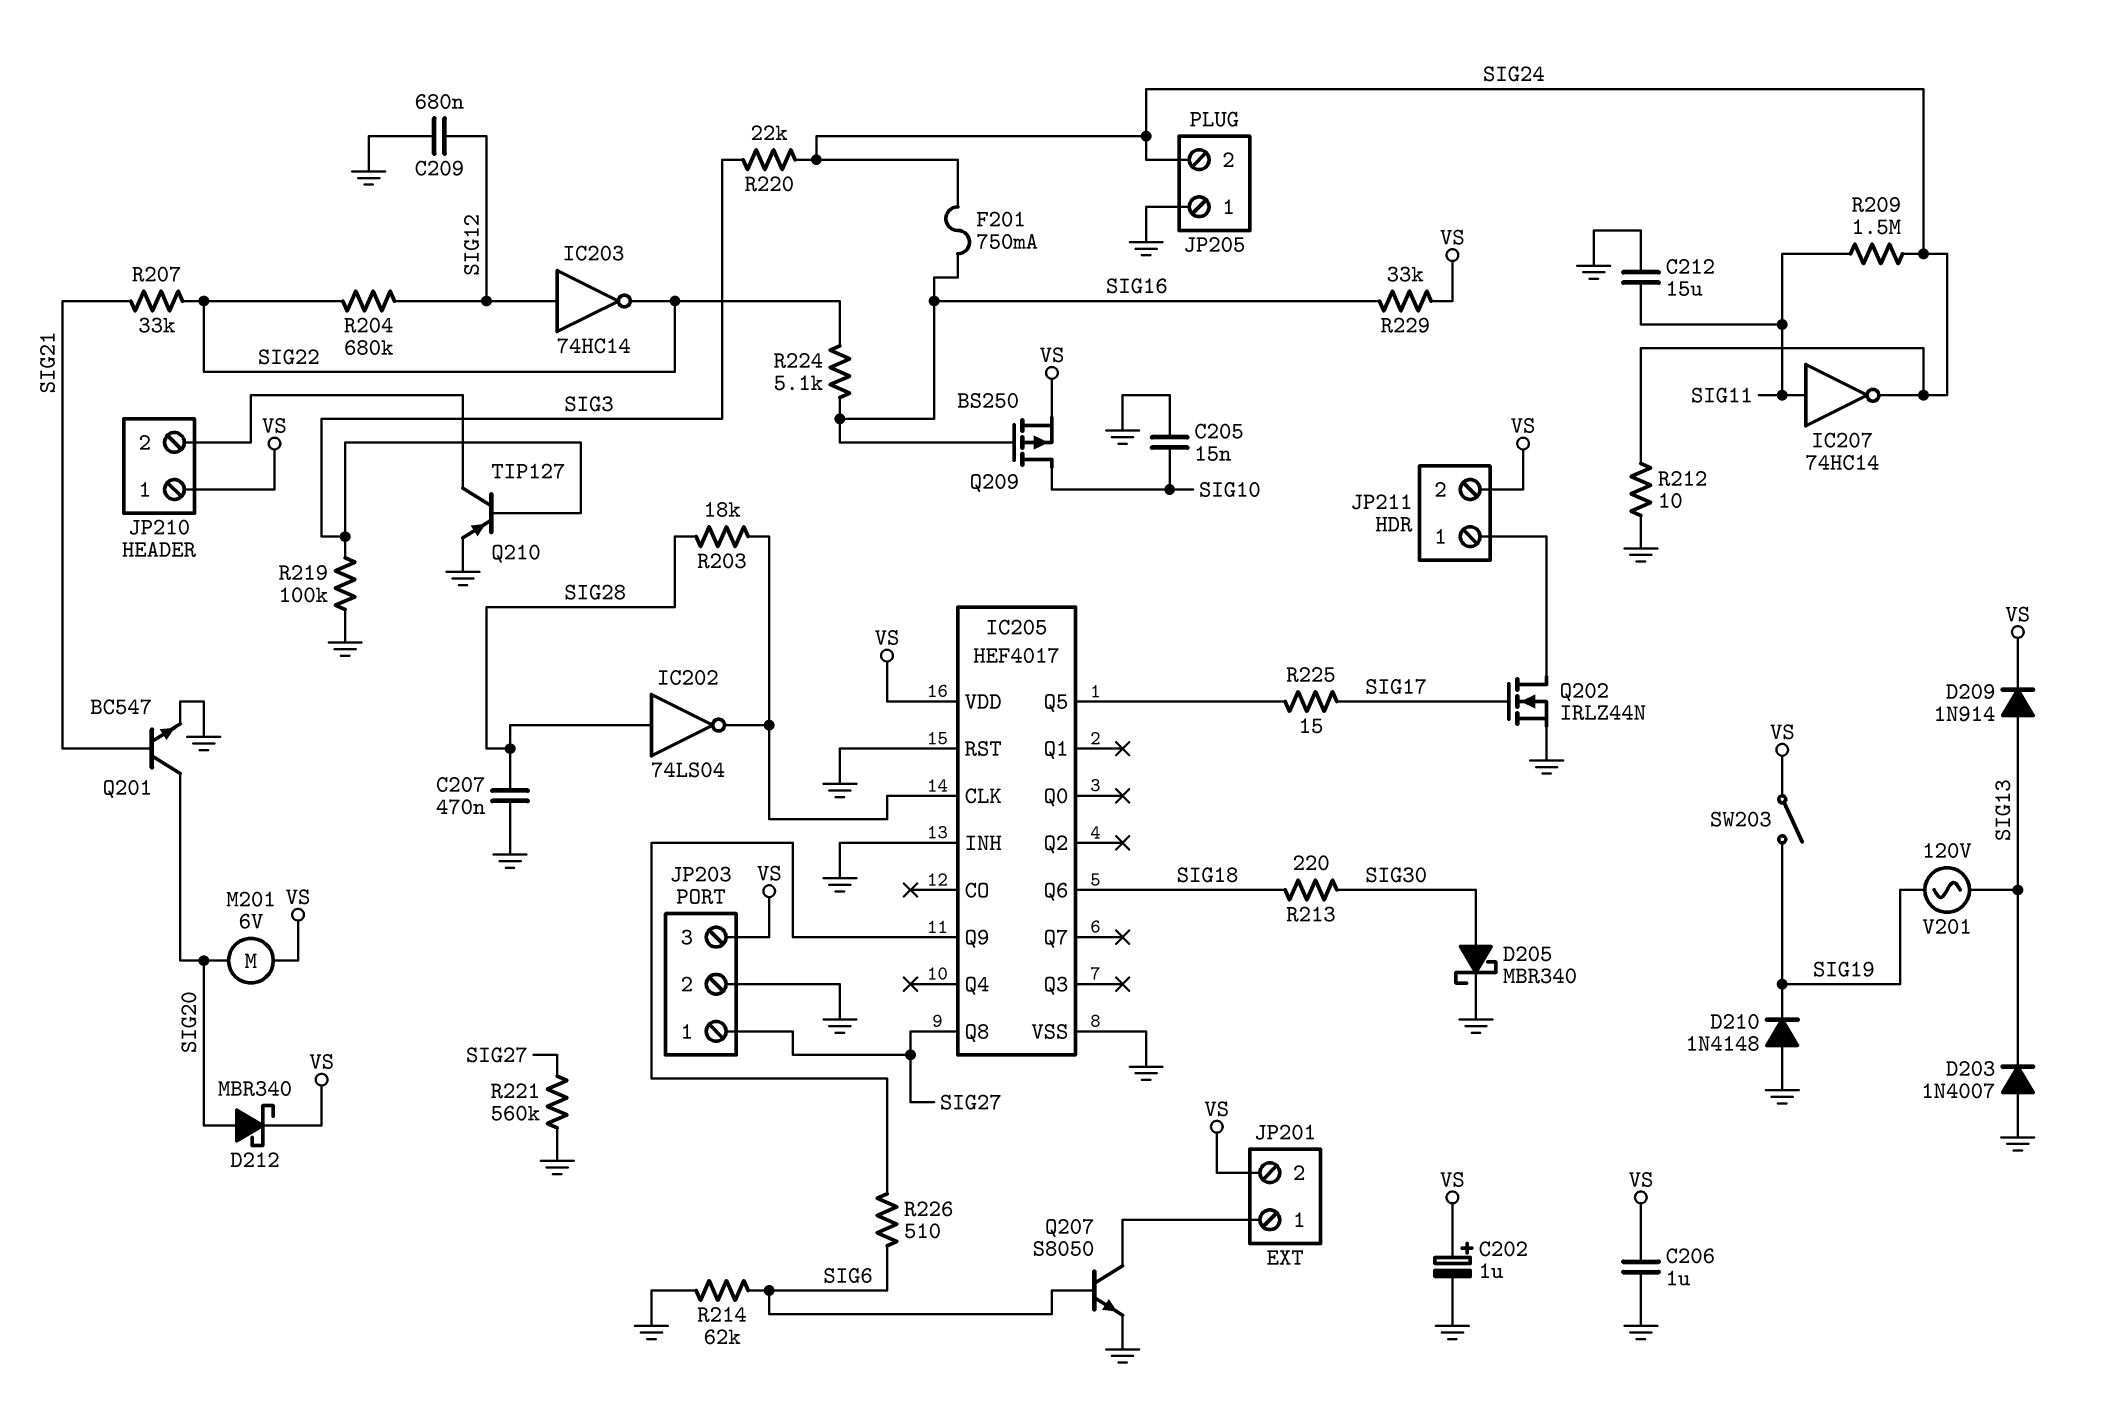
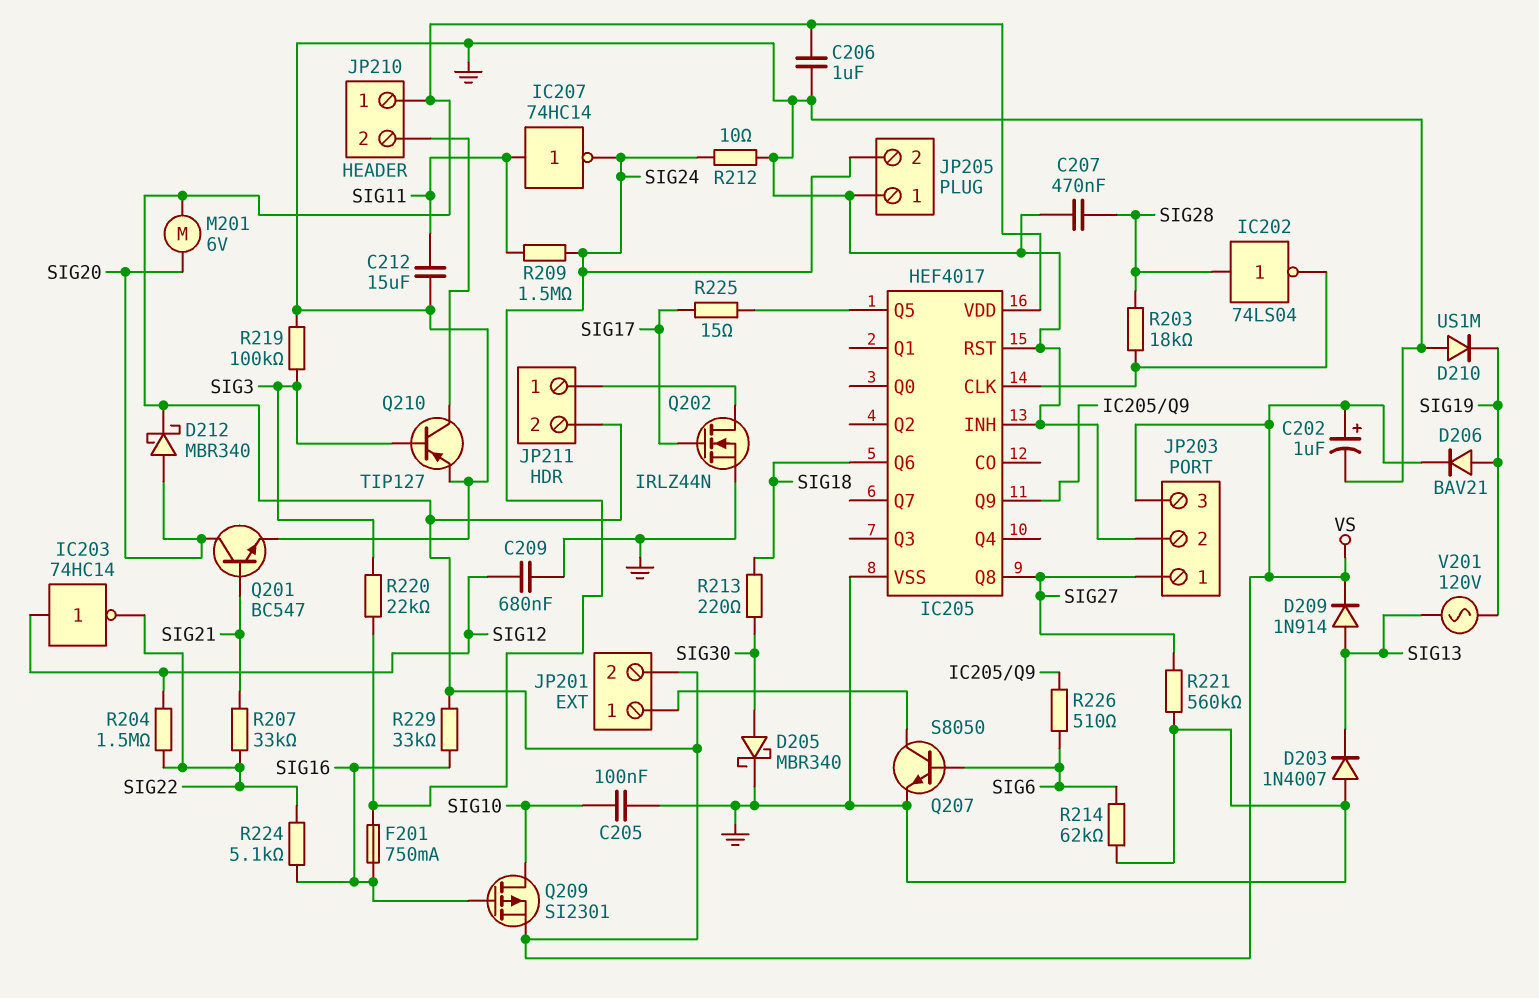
C205: 15nF (GND, SIG10) -> 100nF (GND, SIG10)
D206: none -> diode BAV21 (A SIG19, K VS)
D210: diode 1N4148 (A GND, K SIG19) -> diode US1M (A GND, K SIG19)
Q209: PMOS BS250 (G SIG16, D SIG10, S VS) -> PMOS SI2301 (G SIG16, D SIG10, S VS)
R204: 680k (SIG12, SIG22) -> 1.5M (SIG12, SIG22)
SW203: switch (SIG19, VS) -> none

